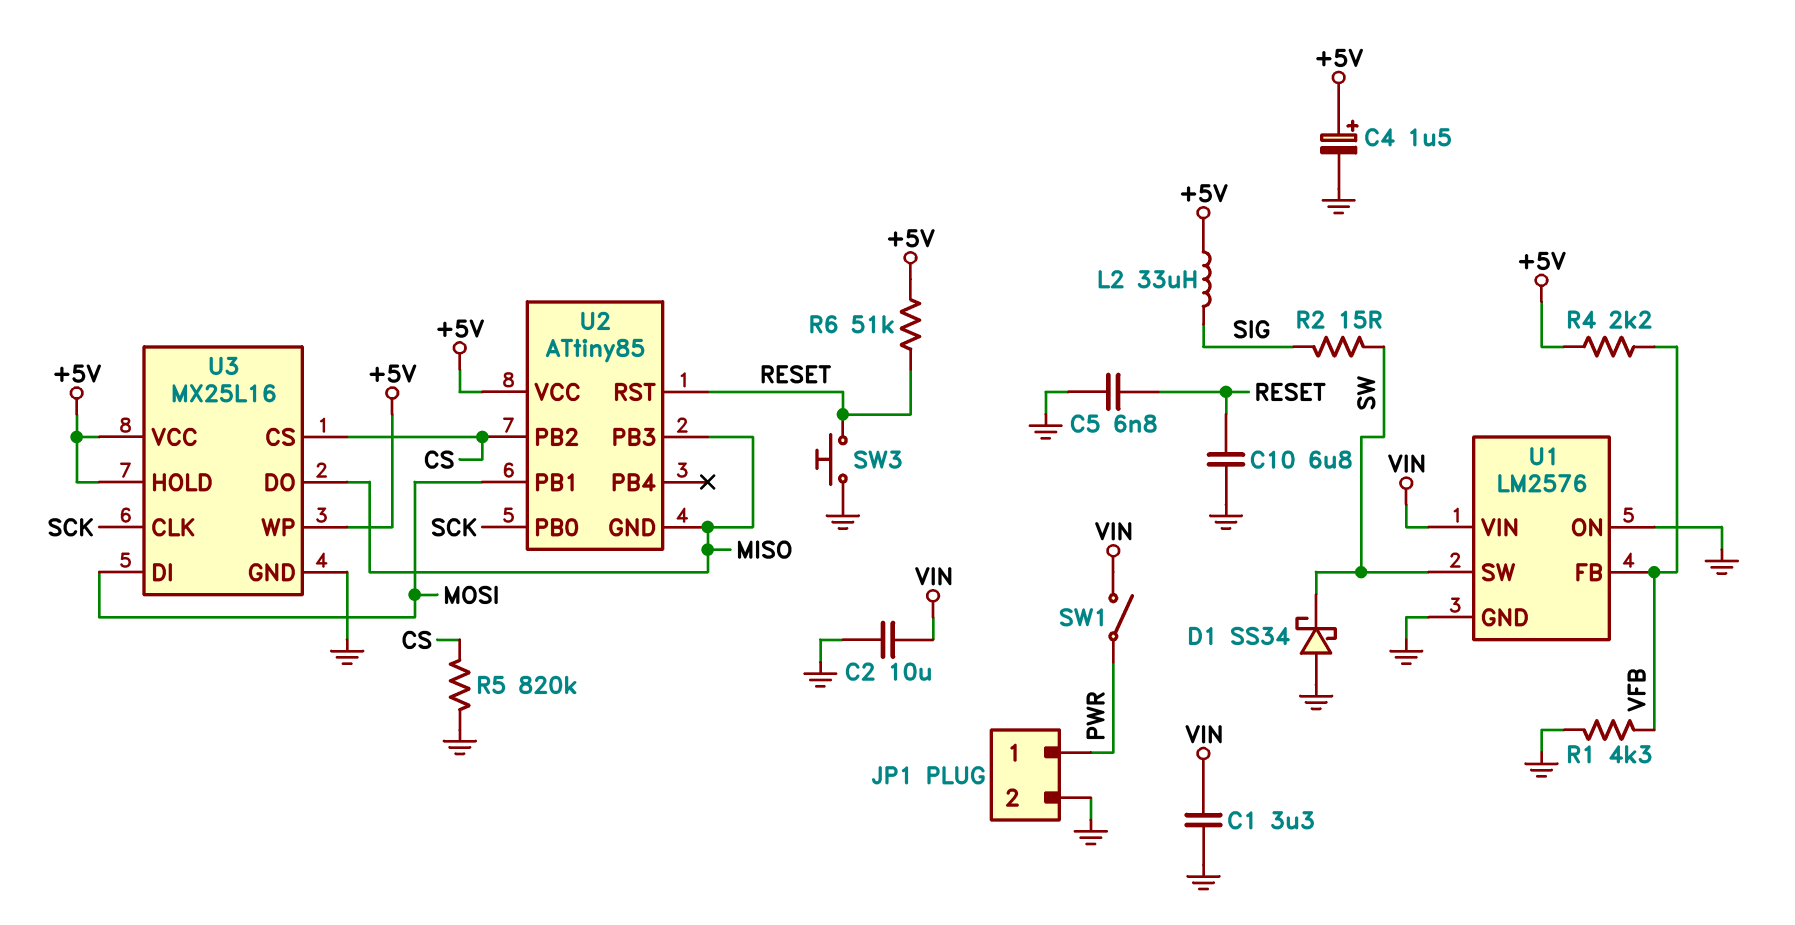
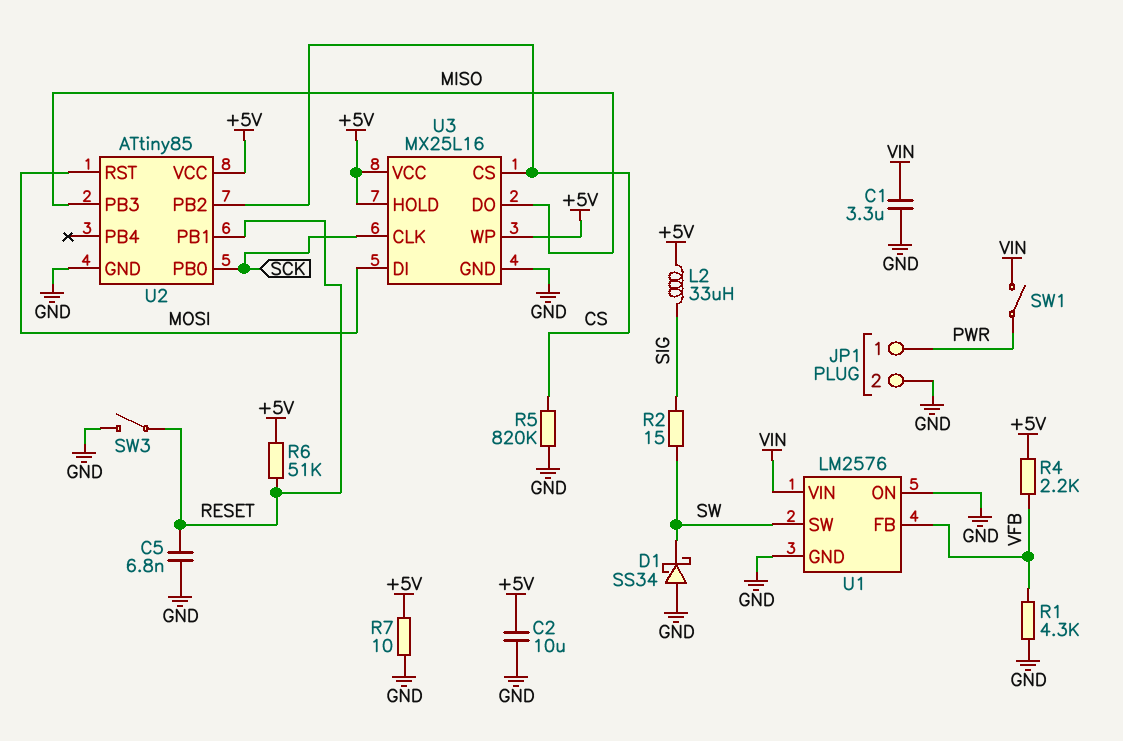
C2: 10uF (GND, VIN) -> 10uF (+5V, GND)
C4: 1.5uF (plus +5V, minus GND) -> none
C10: 6.8uF (GND, RESET) -> none
R7: none -> 10 (+5V, GND)
SW3: button (GND, RESET) -> switch (GND, RESET)
U2 pin GND: MISO -> GND
U2 pin PB1: MOSI -> RESET
U2 pin RST: RESET -> MOSI

